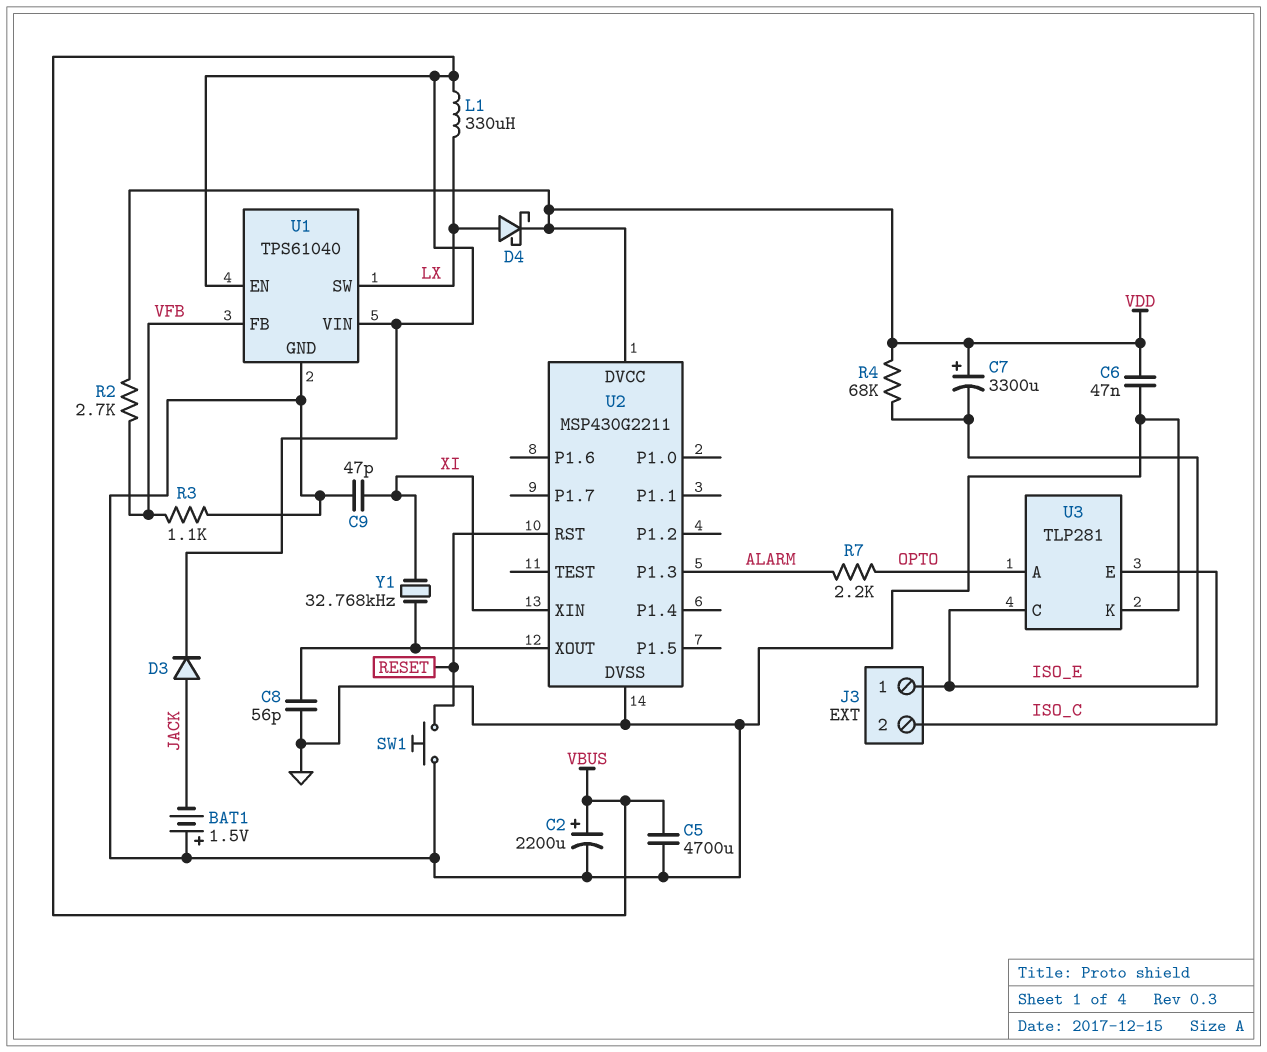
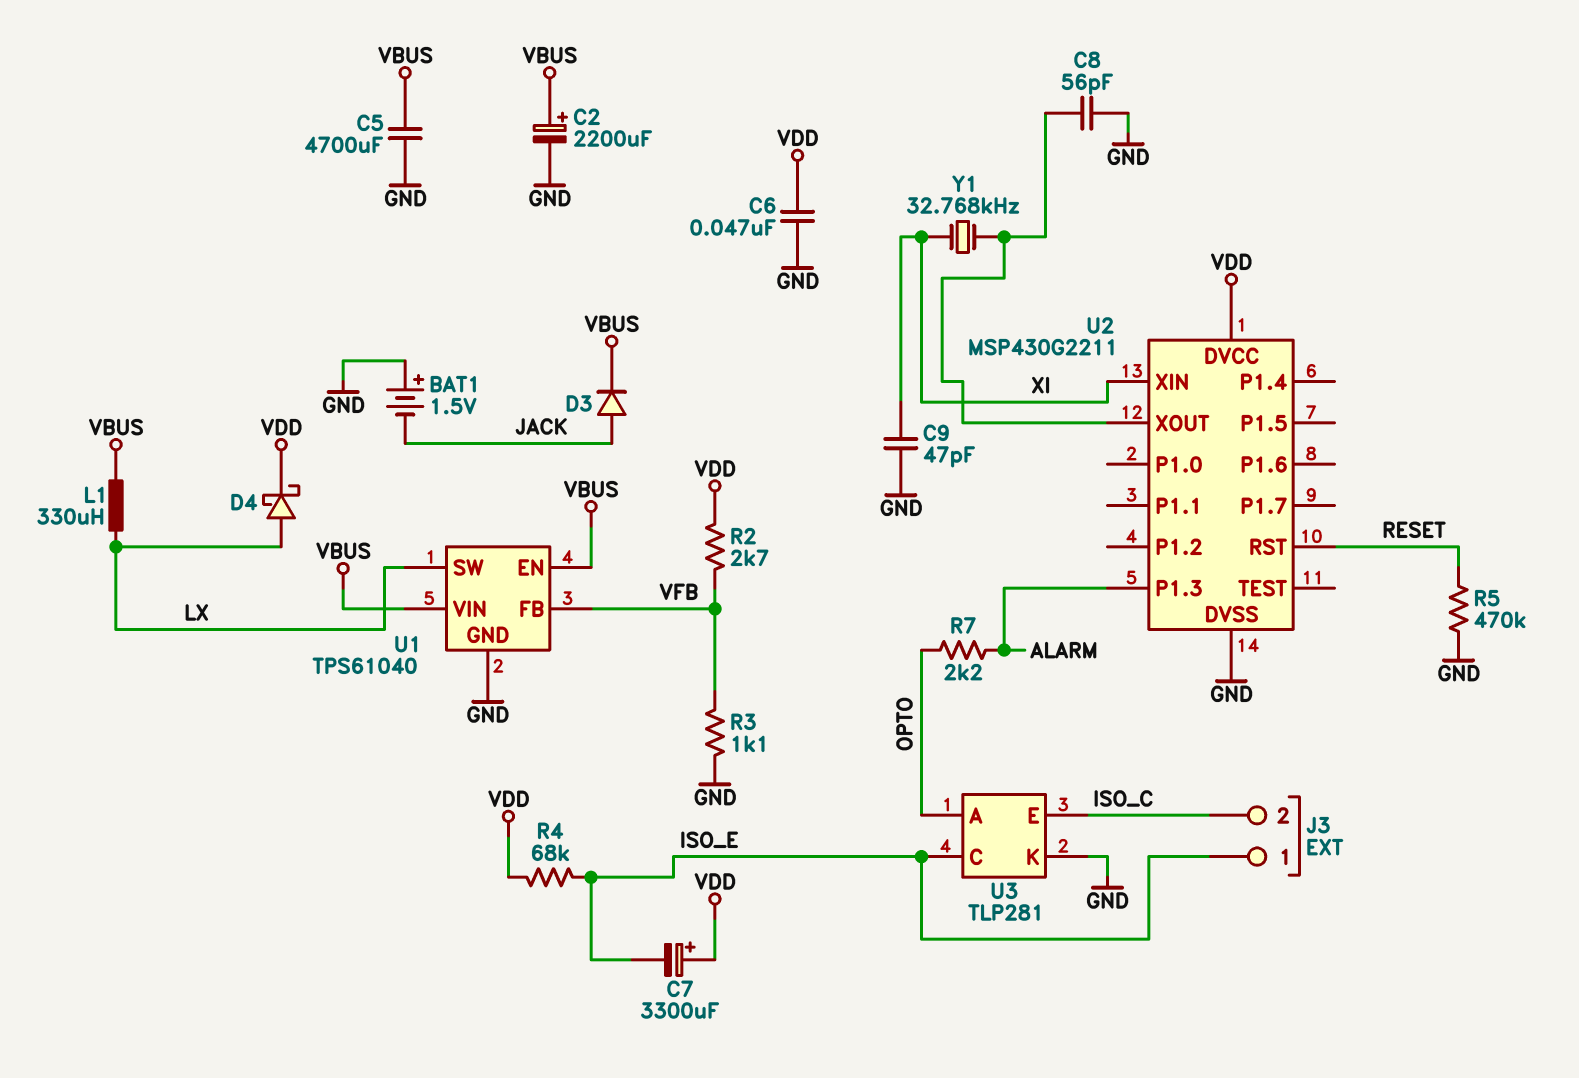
R5: none -> 470k (GND, RESET)
SW1: button (GND, RESET) -> none

